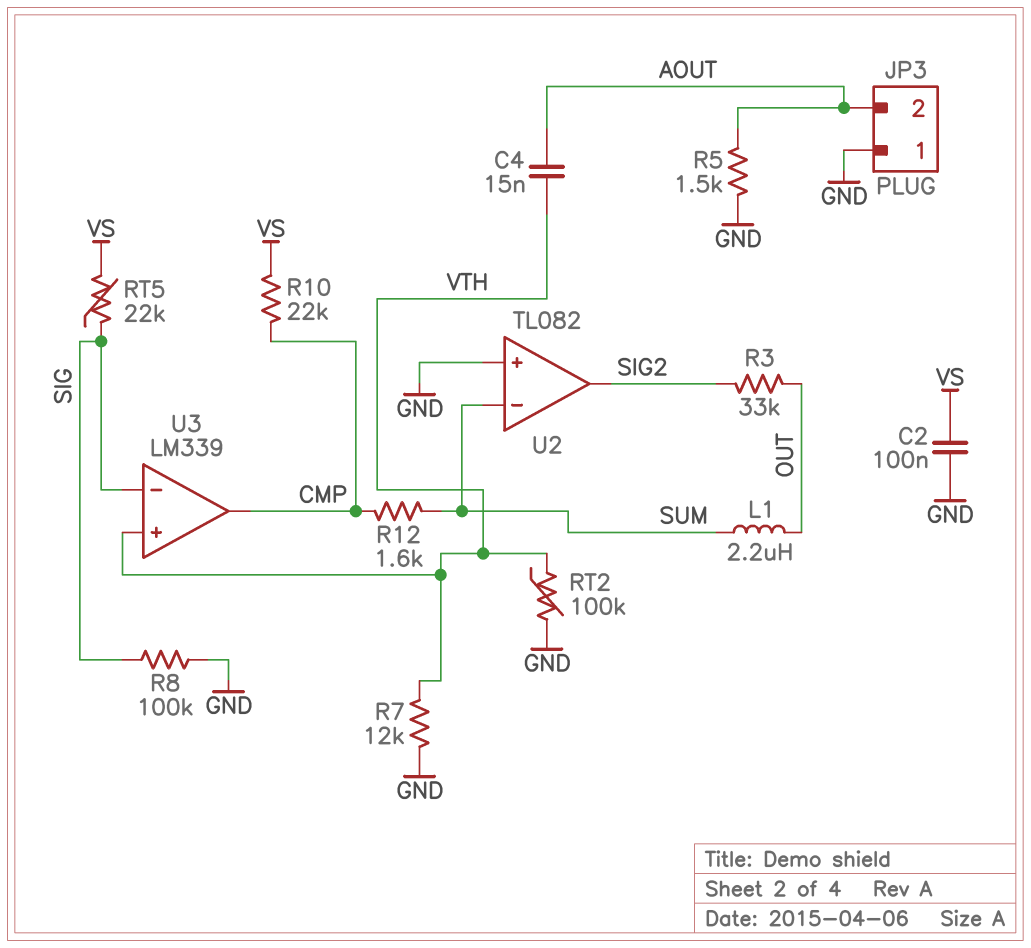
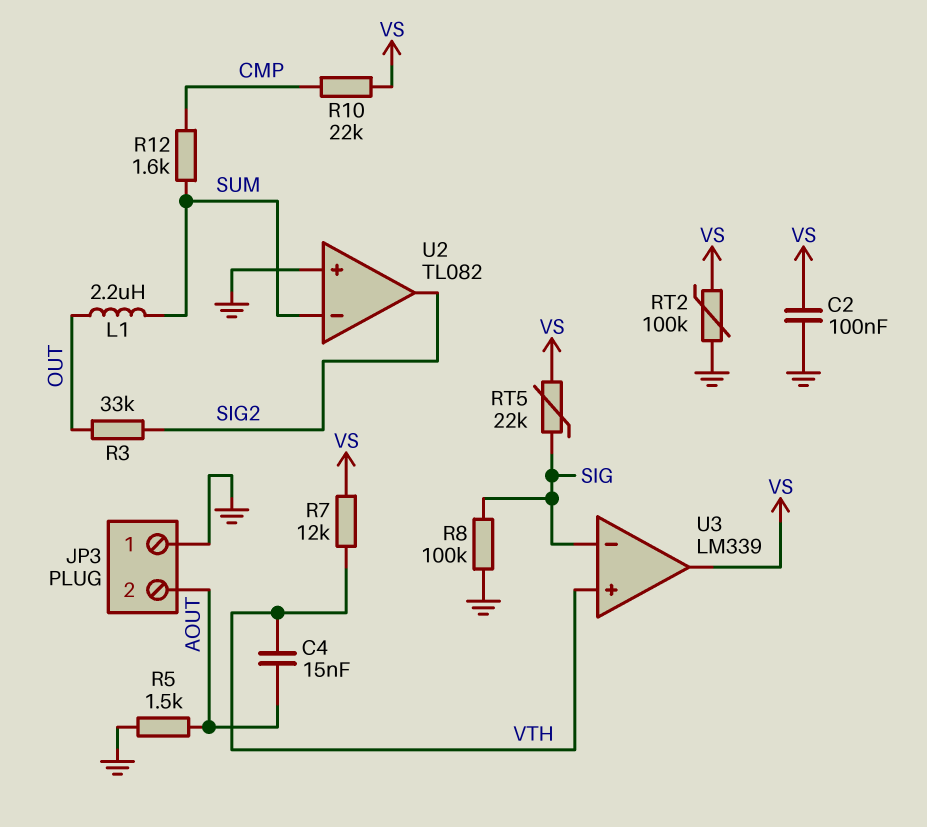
R7: 12k (GND, VTH) -> 12k (VS, VTH)
RT2: 100k (GND, VTH) -> 100k (GND, VS)
U3 pin out: CMP -> VS

